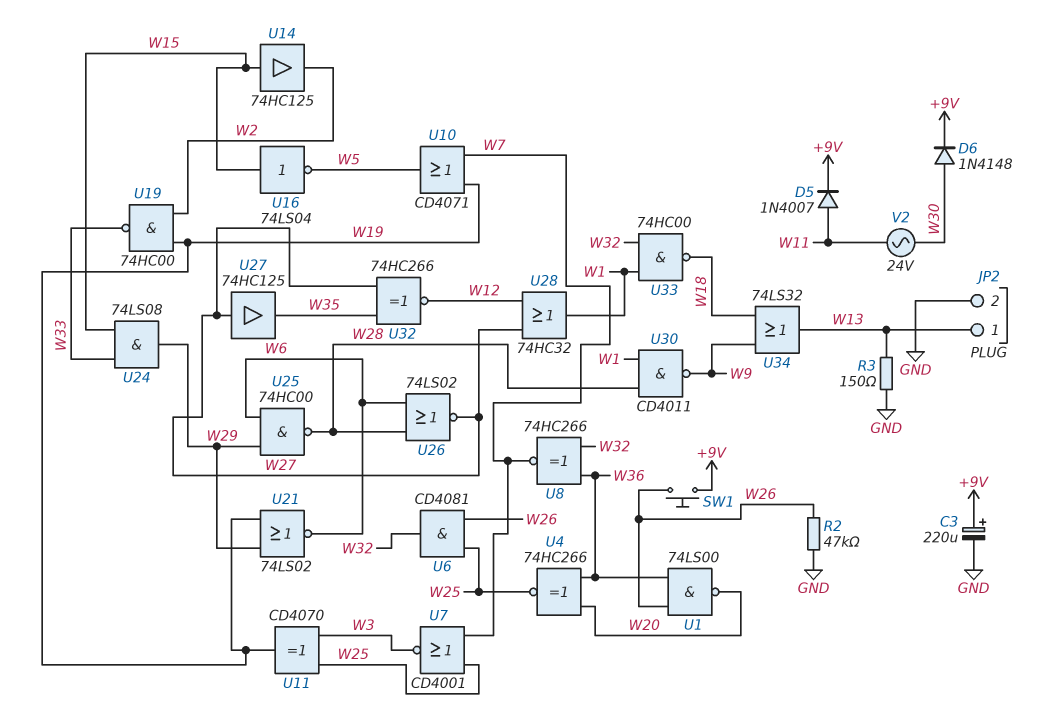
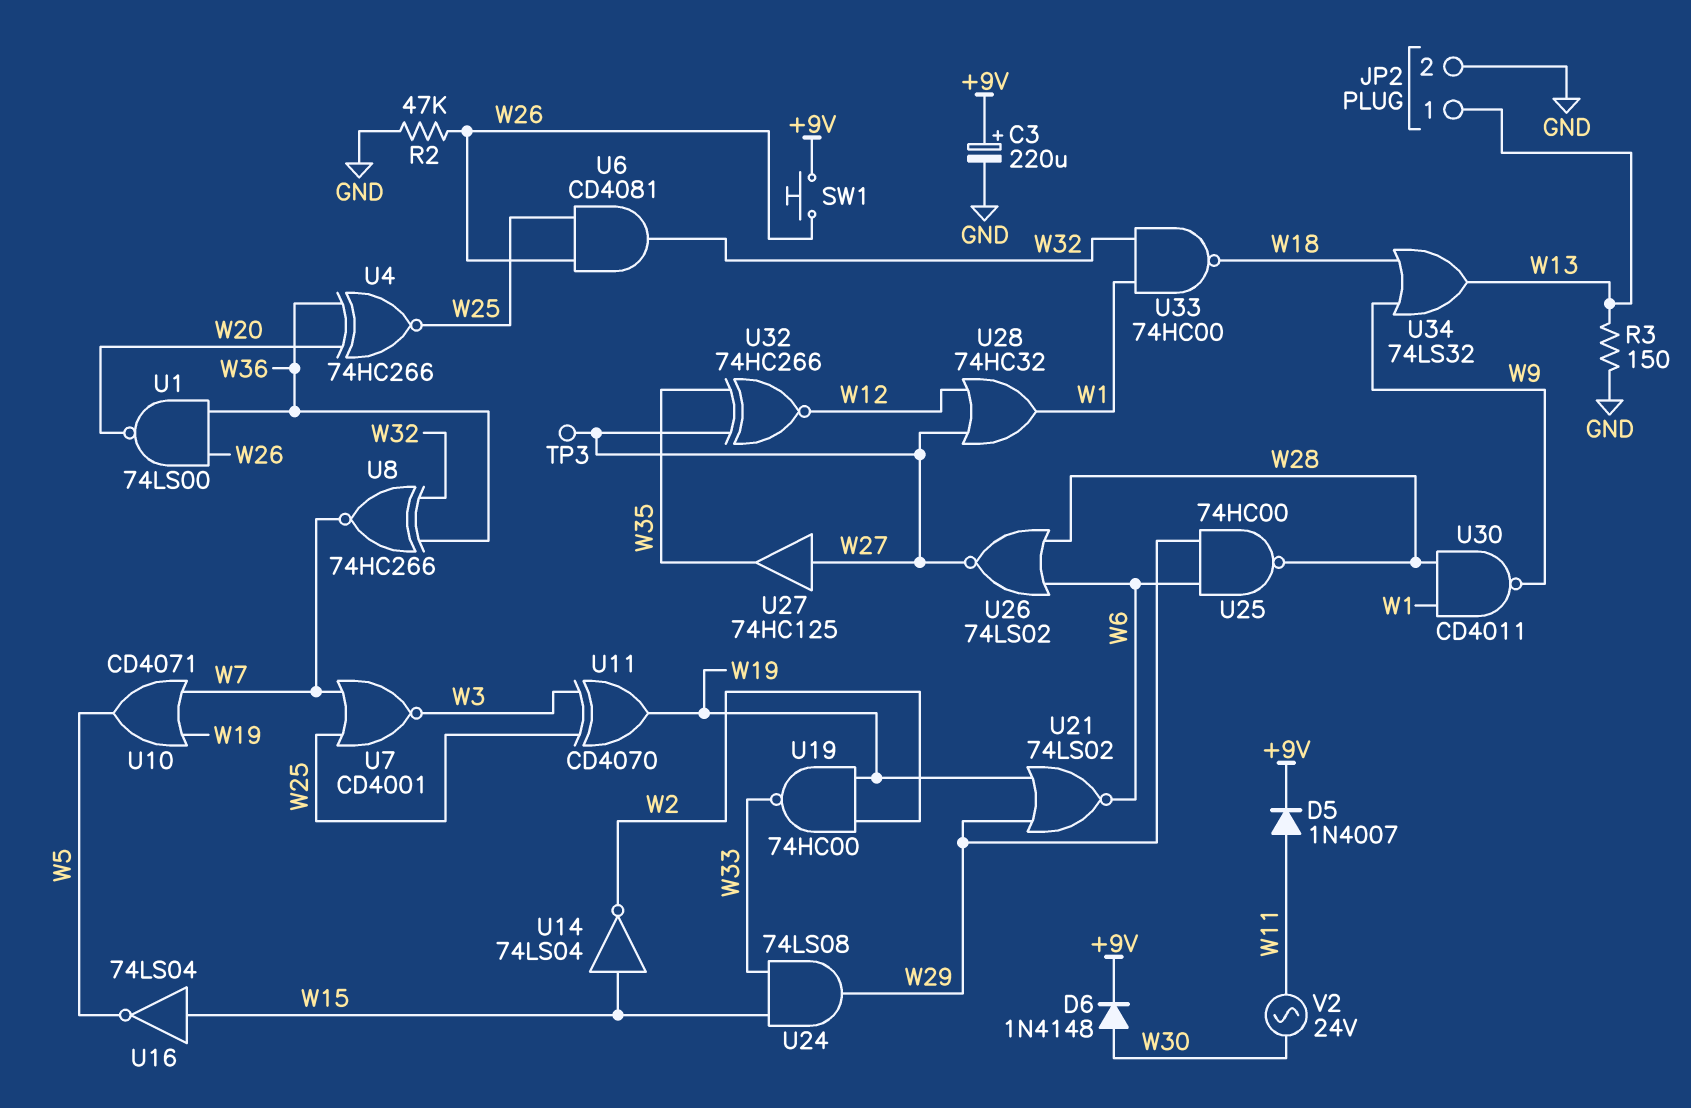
TP3: none -> test point (W27)
U14: buffer 74HC125 (in W15, out W2) -> NOT 74LS04 (in W15, out W2)

